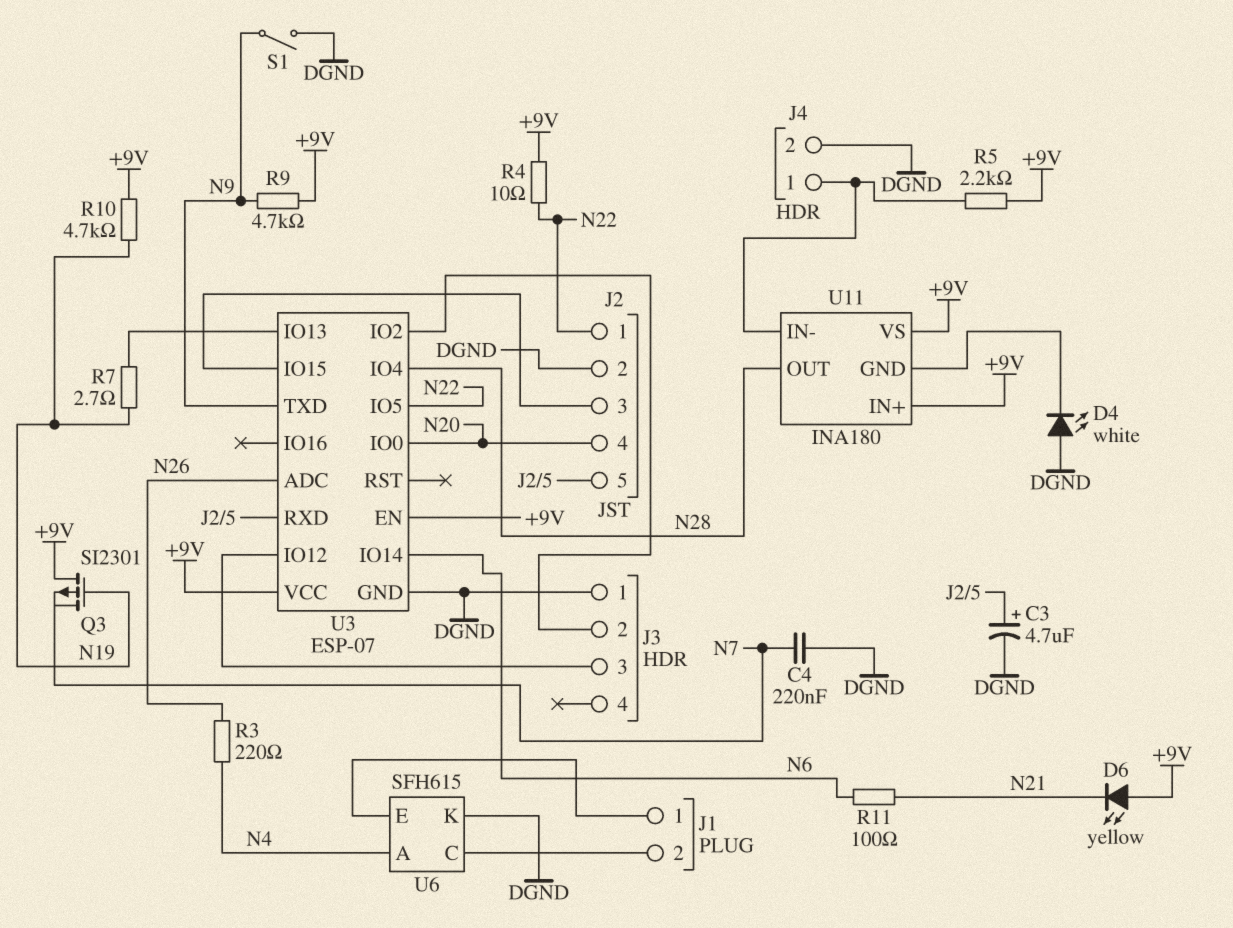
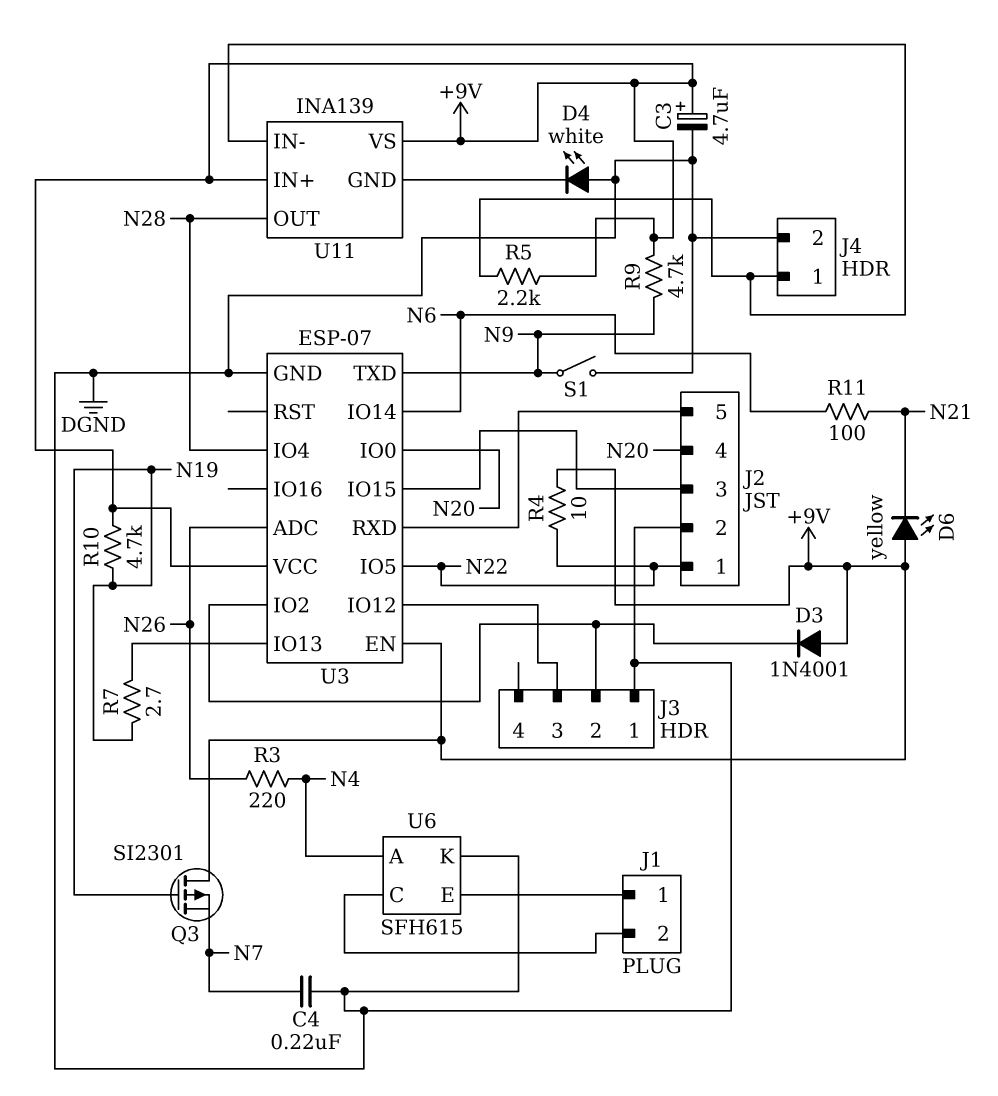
C3: 4.7uF (plus J2/5, minus DGND) -> 4.7uF (plus +9V, minus DGND)
D3: none -> diode 1N4001 (A +9V, K J3/2)
U11: INA180 -> INA139

